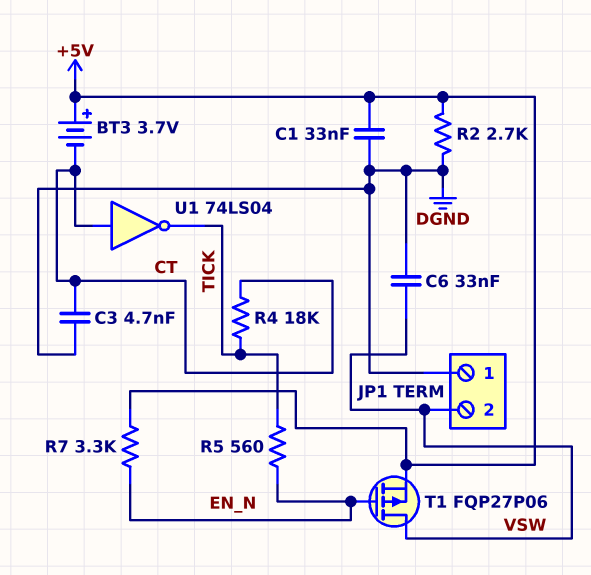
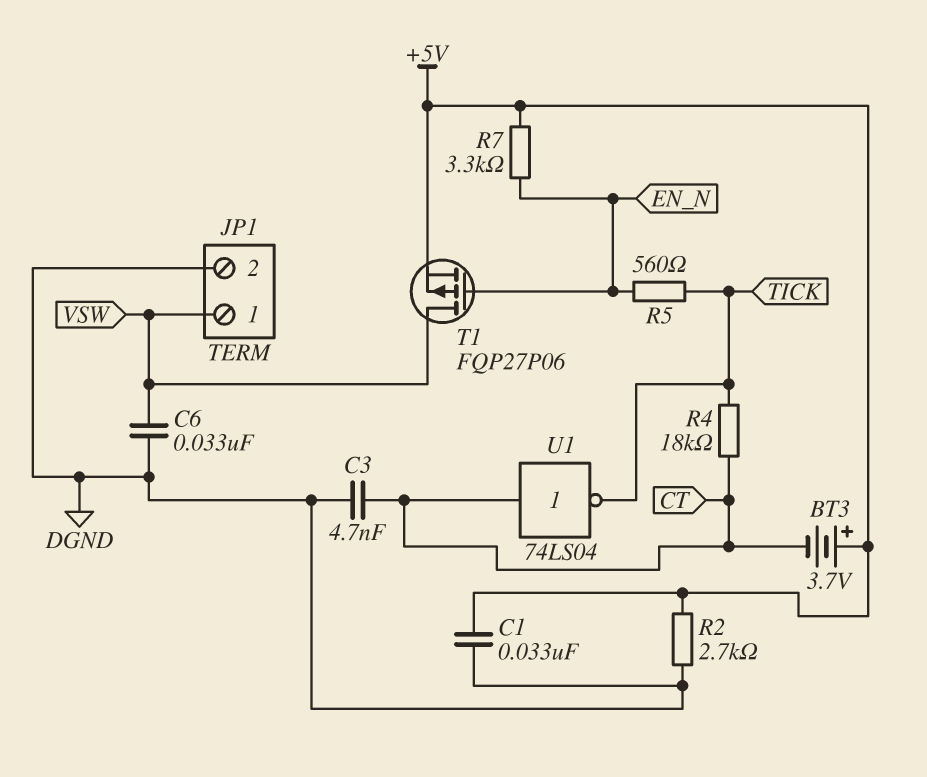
JP1 pin 1: DGND -> VSW
JP1 pin 2: VSW -> DGND

